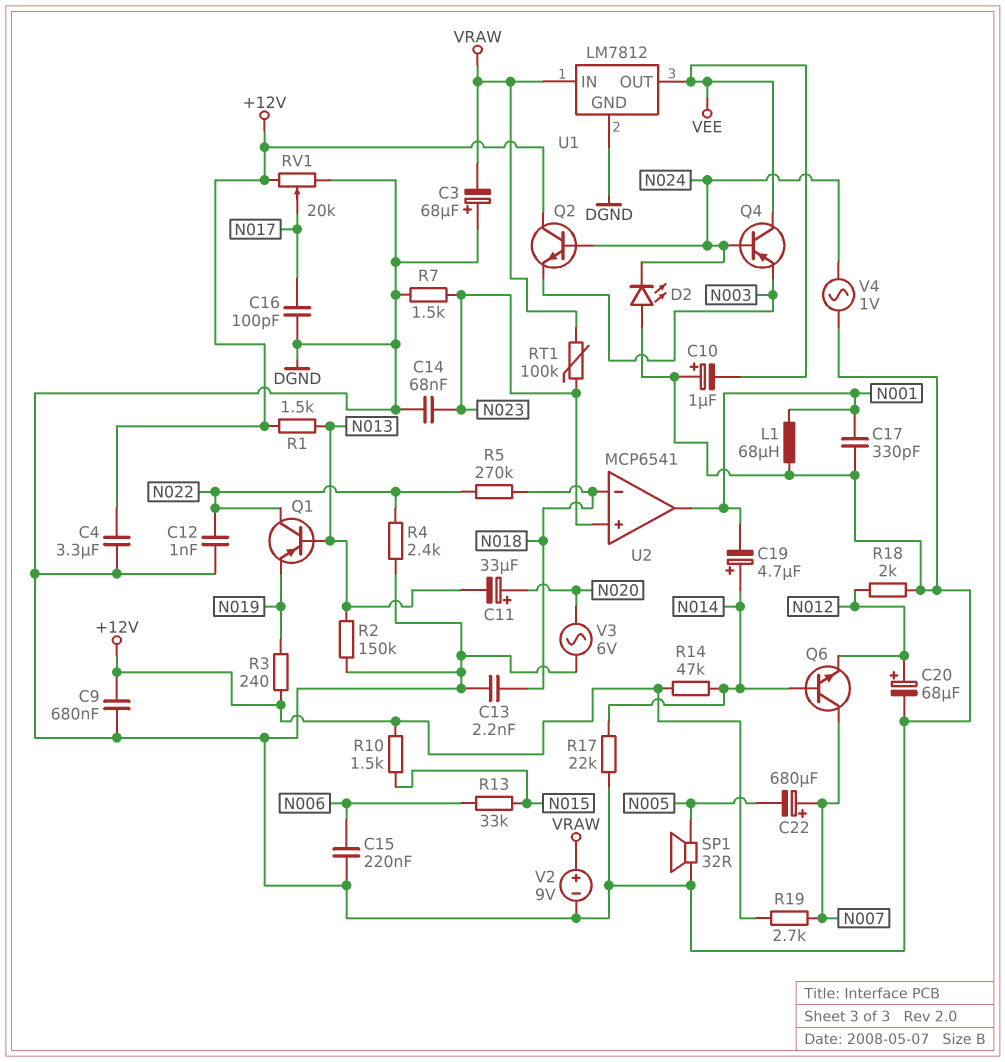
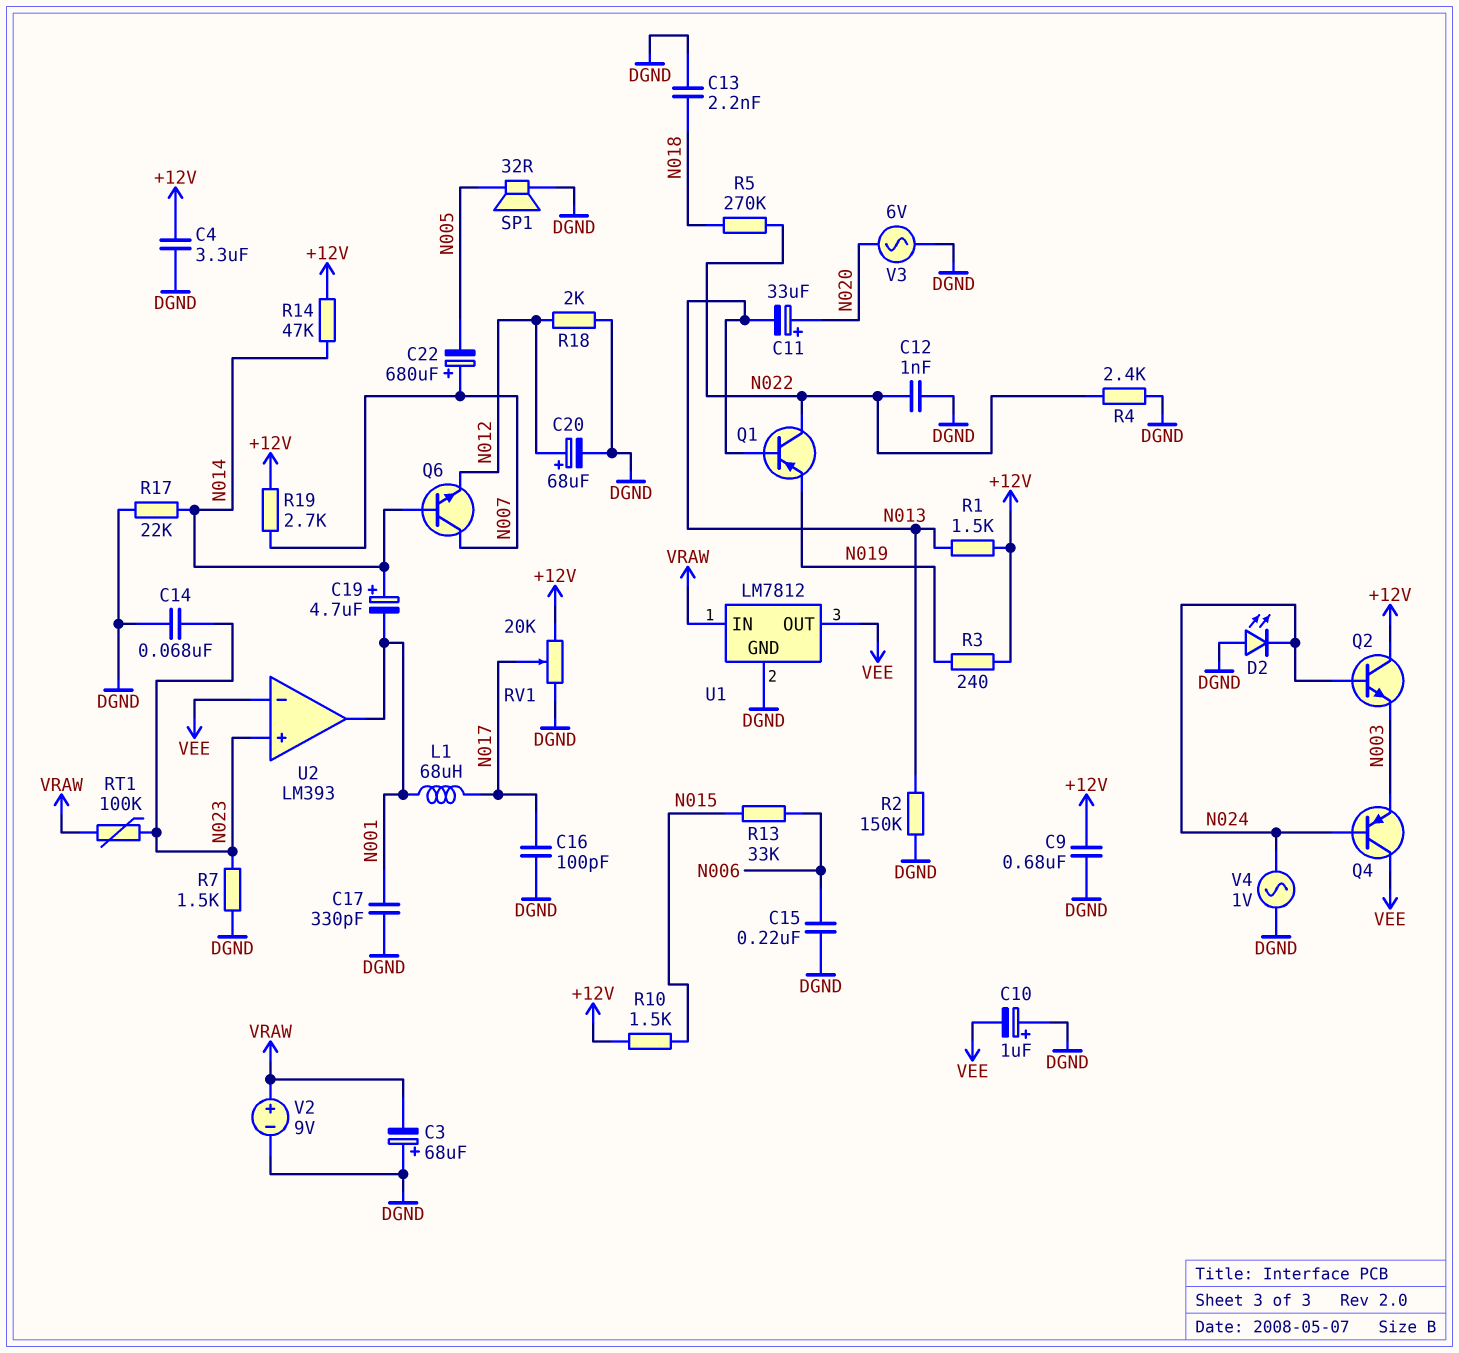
L1: 68uH (DGND, N001) -> 68uH (N001, N017)
U2: MCP6541 -> LM393
U2 pin in-: N018 -> VEE

